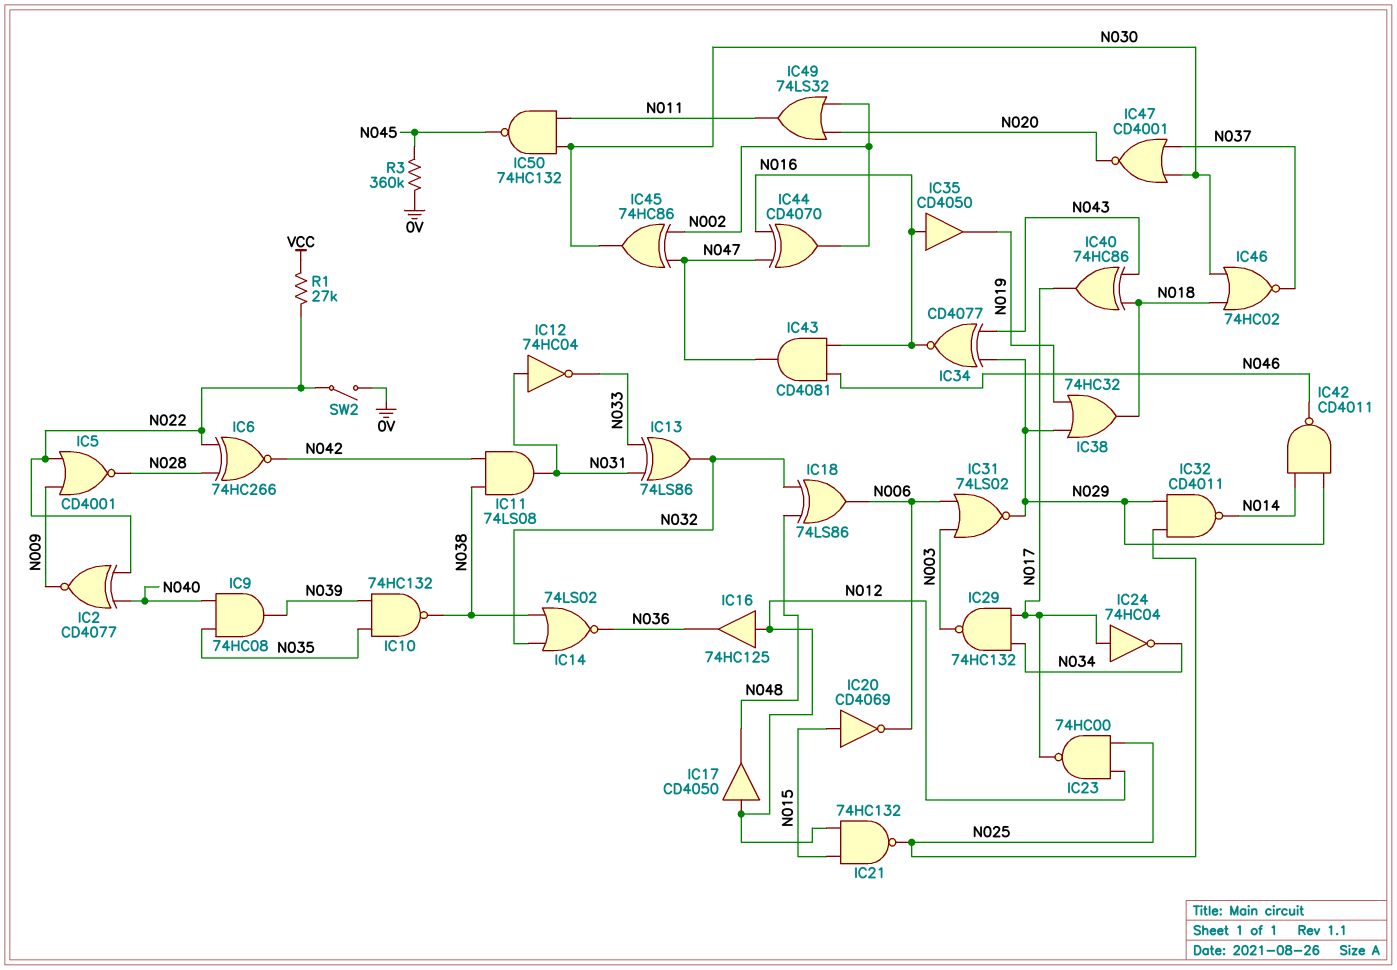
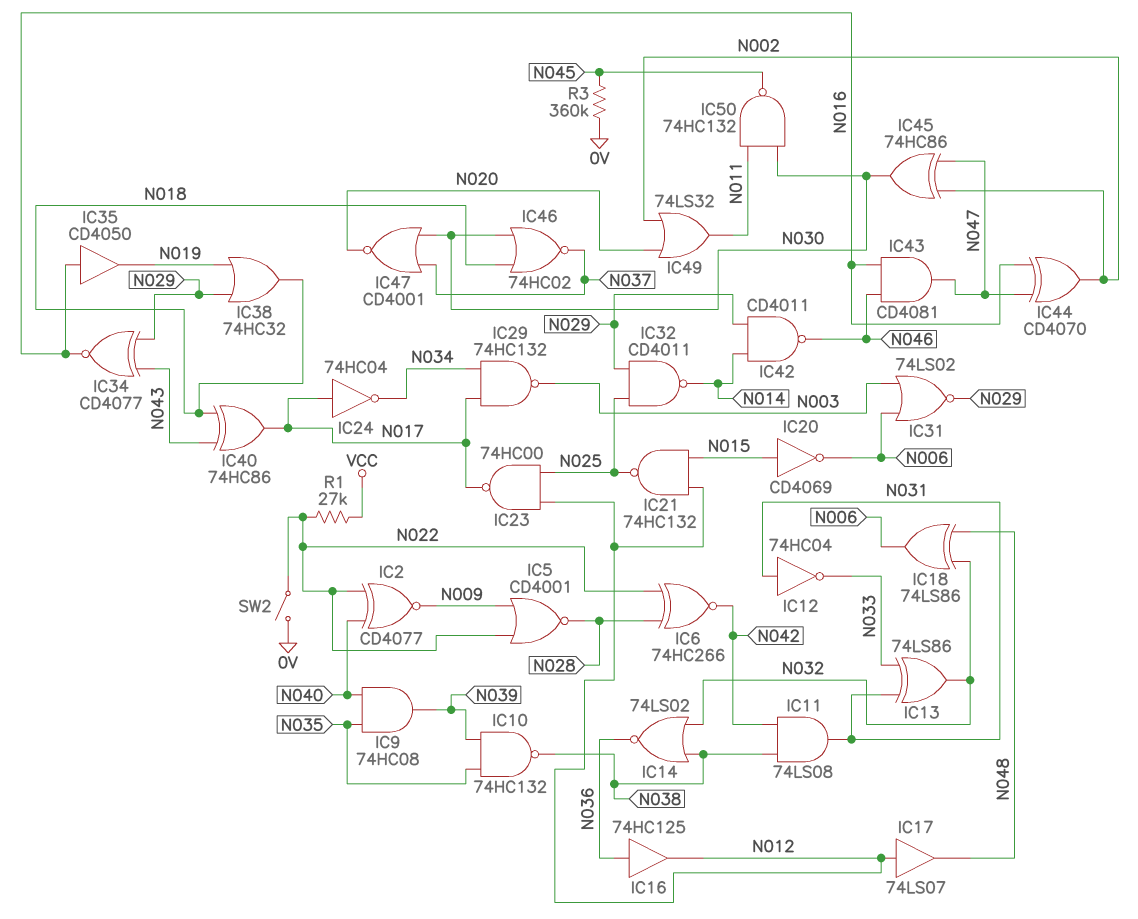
IC16: buffer 74HC125 (in N012, out N036) -> buffer 74HC125 (in N036, out N012)
IC17: buffer CD4050 (in N012, out N048) -> buffer 74LS07 (in N012, out N048)

